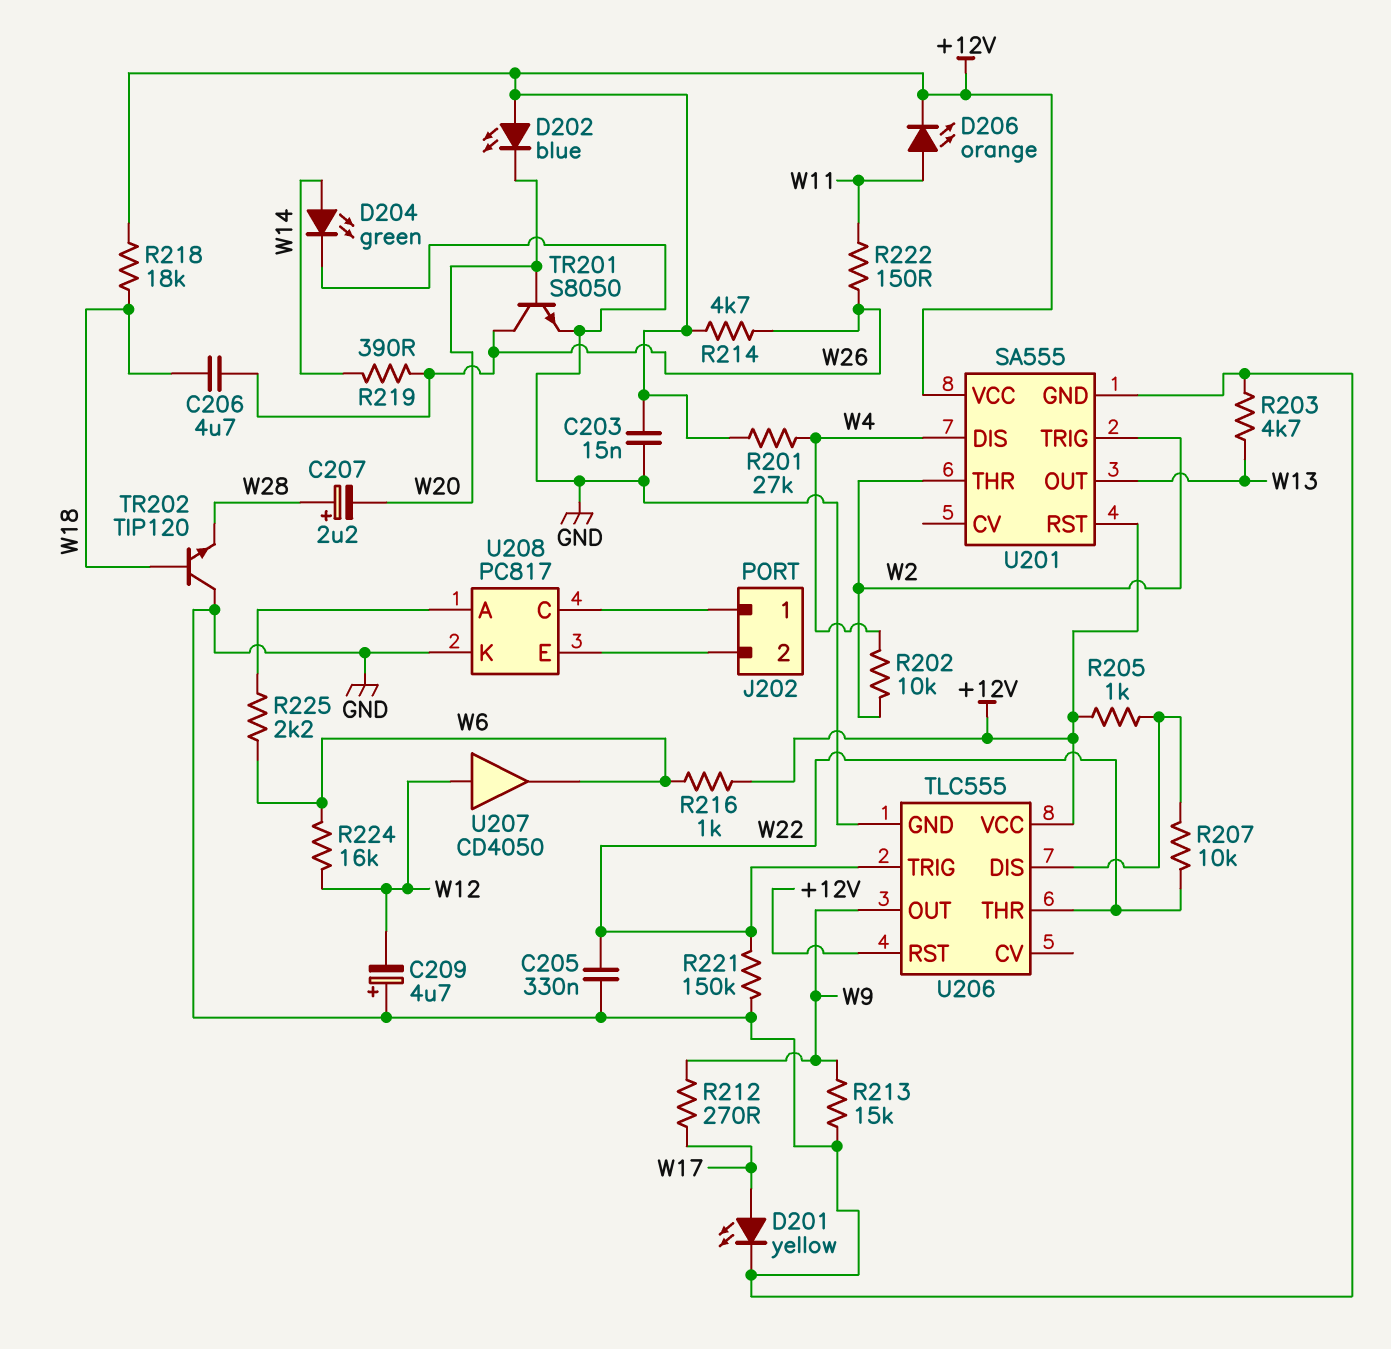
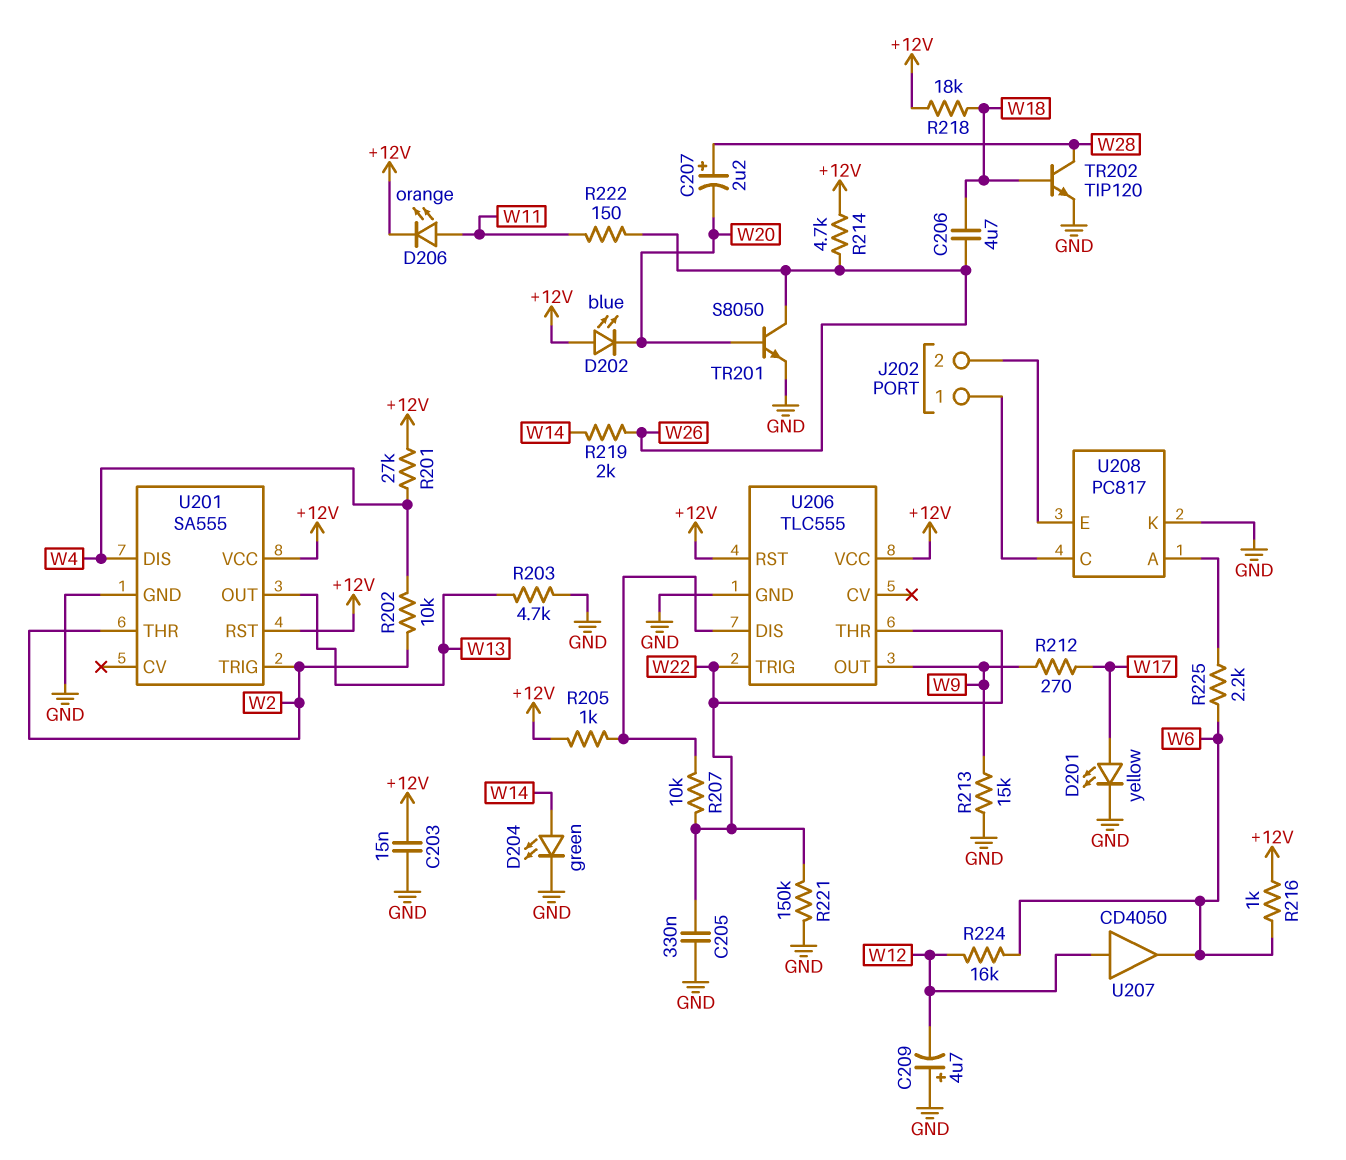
R219: 390 (W14, W26) -> 2k (W14, W26)
TR202: NPN TIP120 (B W18, C GND, E W28) -> NPN TIP120 (B W18, C W28, E GND)

